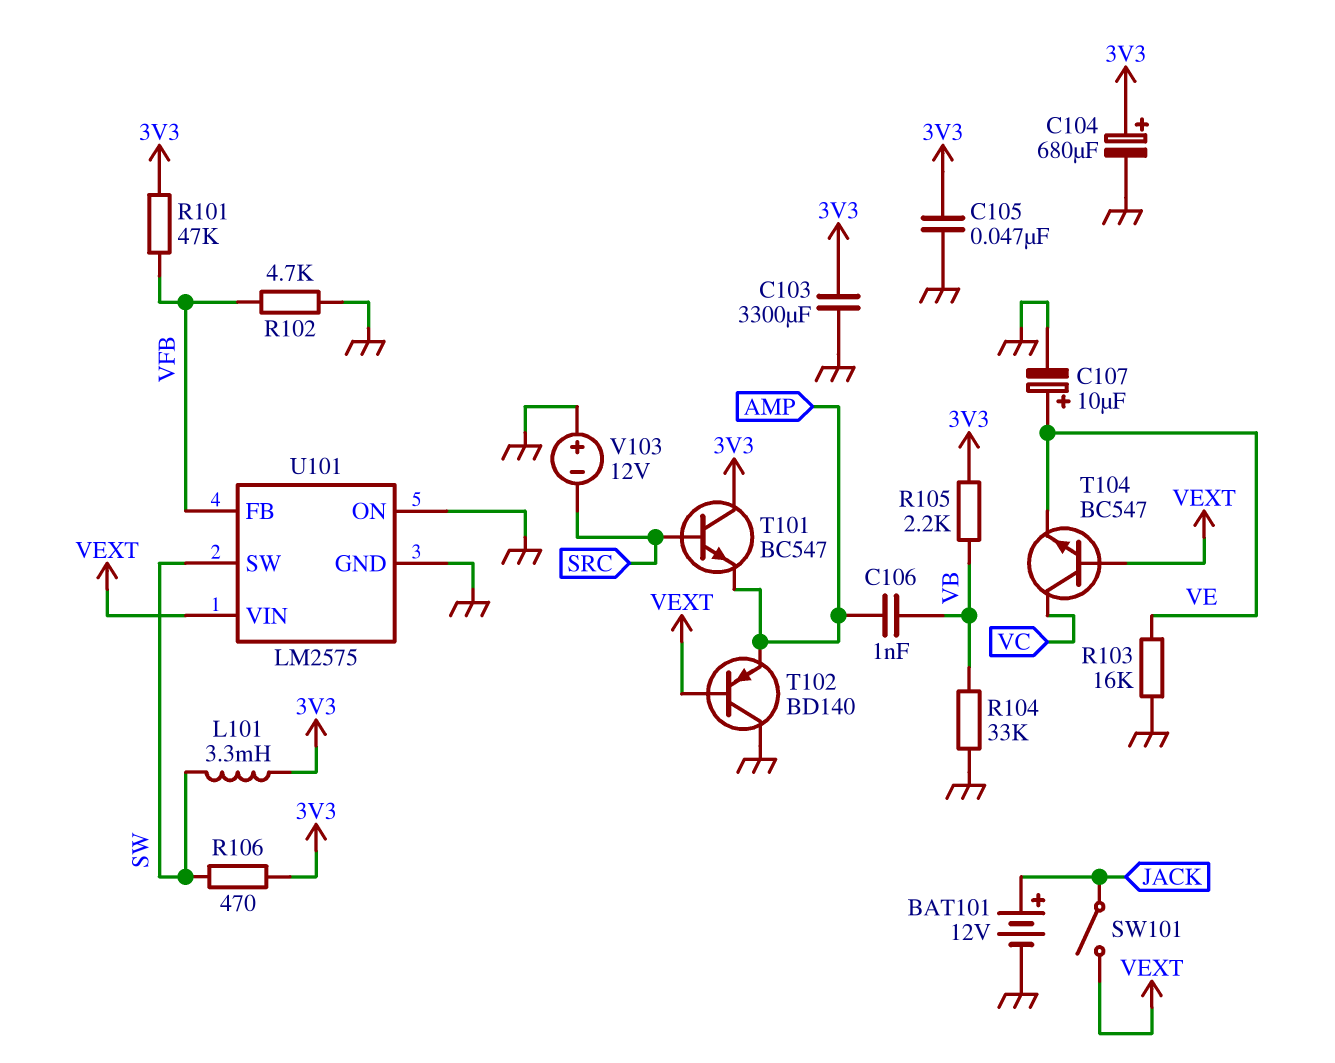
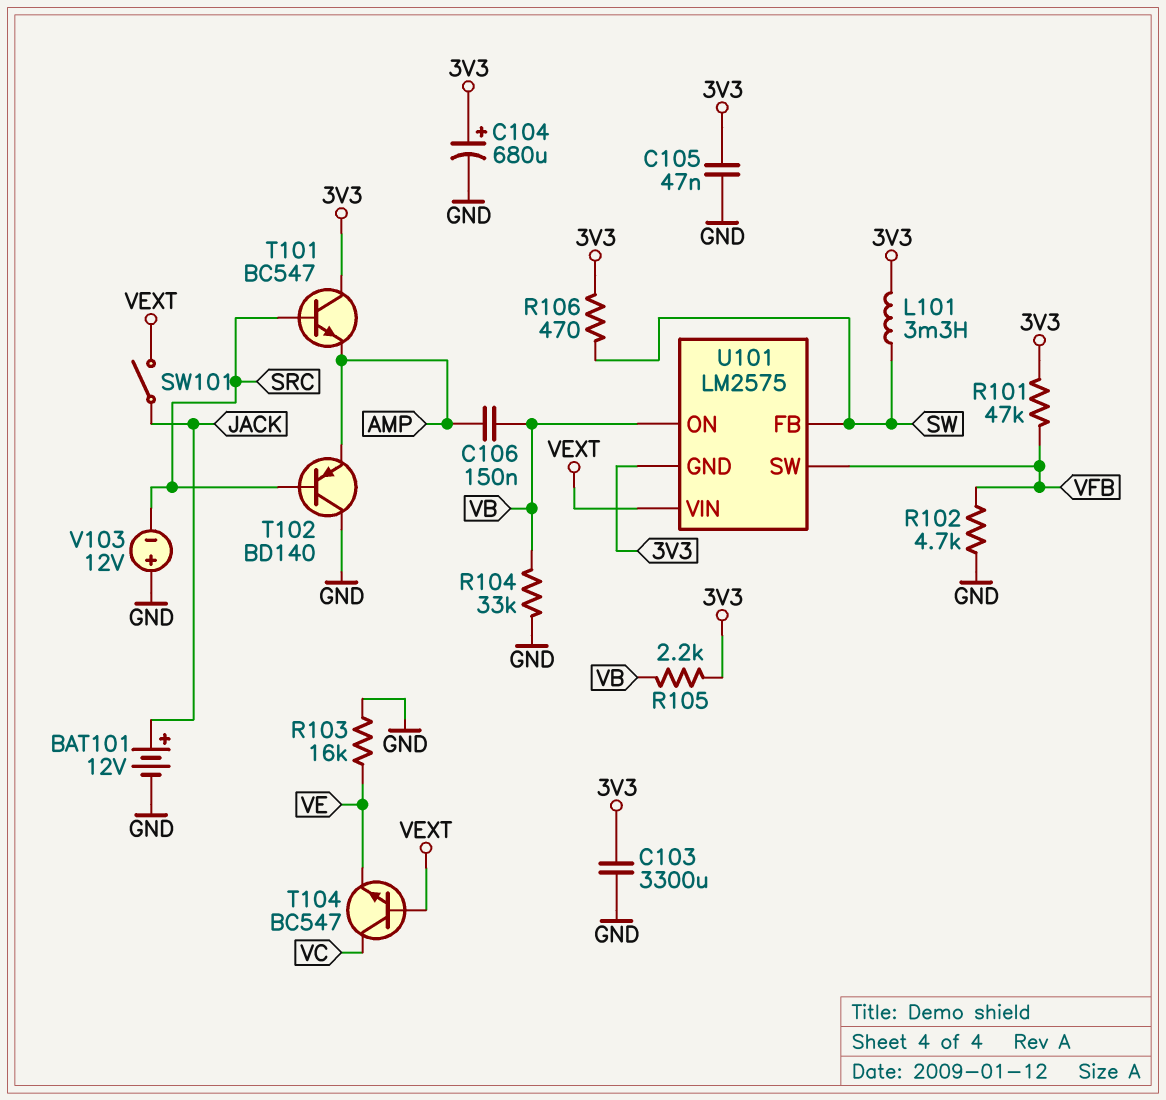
C106: 1nF (AMP, VB) -> 150nF (AMP, VB)
C107: 10uF (plus VE, minus GND) -> none
T102: PNP BD140 (B VEXT, C GND, E AMP) -> PNP BD140 (B SRC, C GND, E AMP)
U101 pin FB: VFB -> SW
U101 pin GND: GND -> 3V3
U101 pin ON: GND -> VB
U101 pin SW: SW -> VFB

